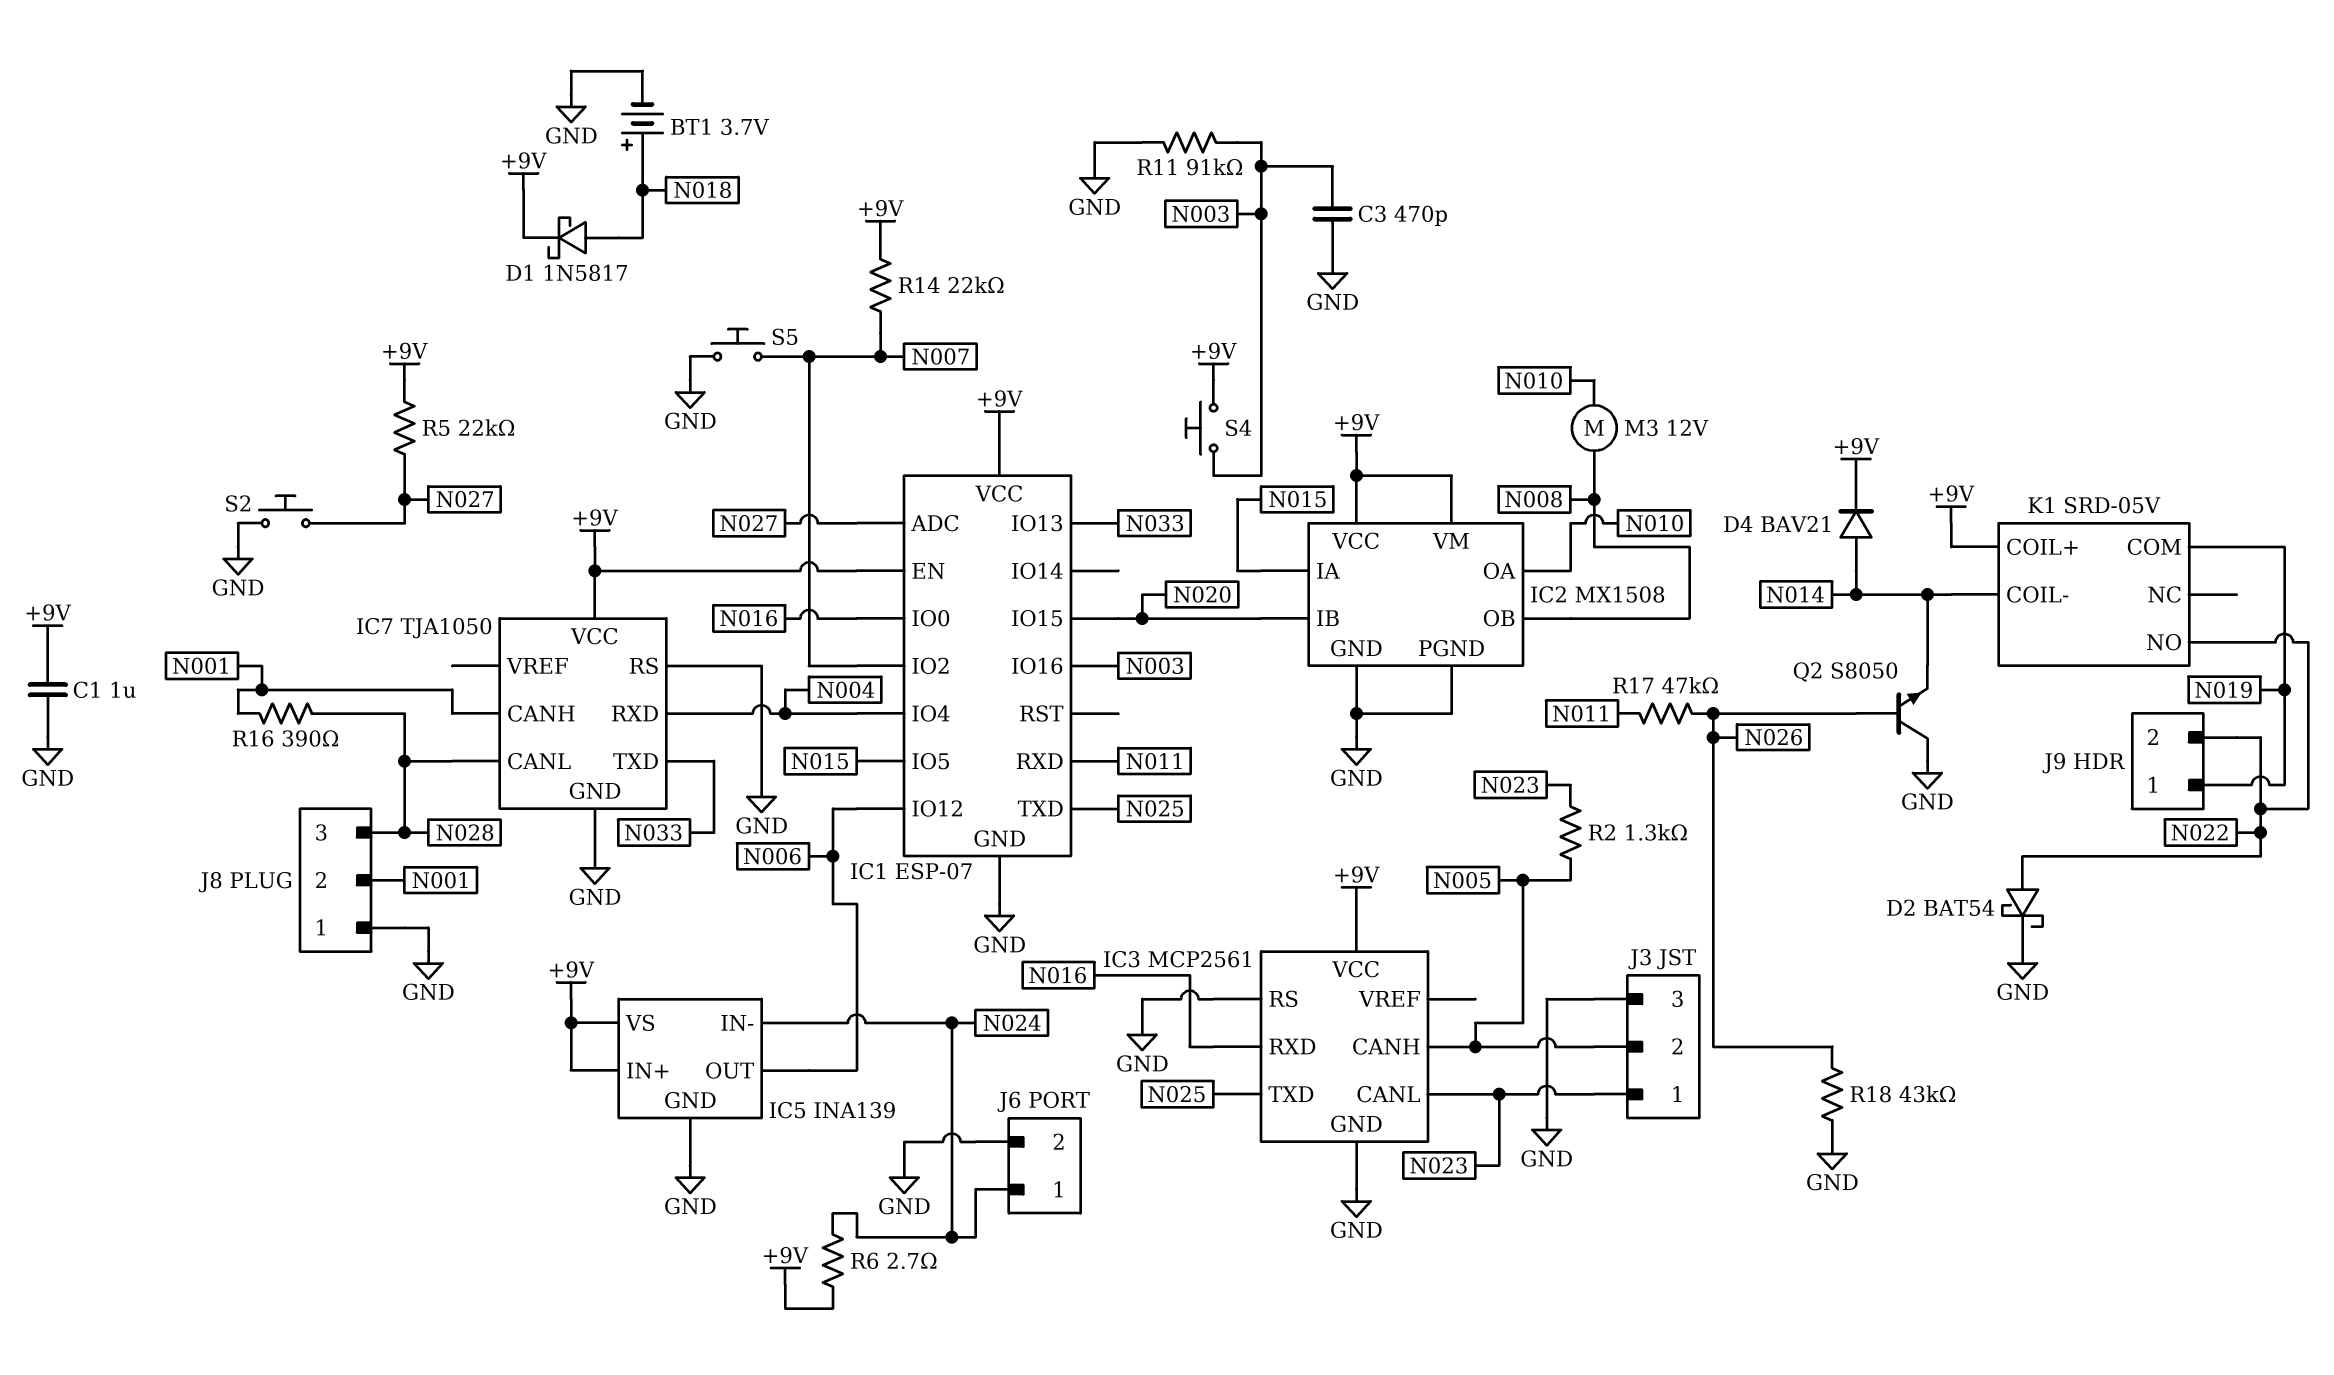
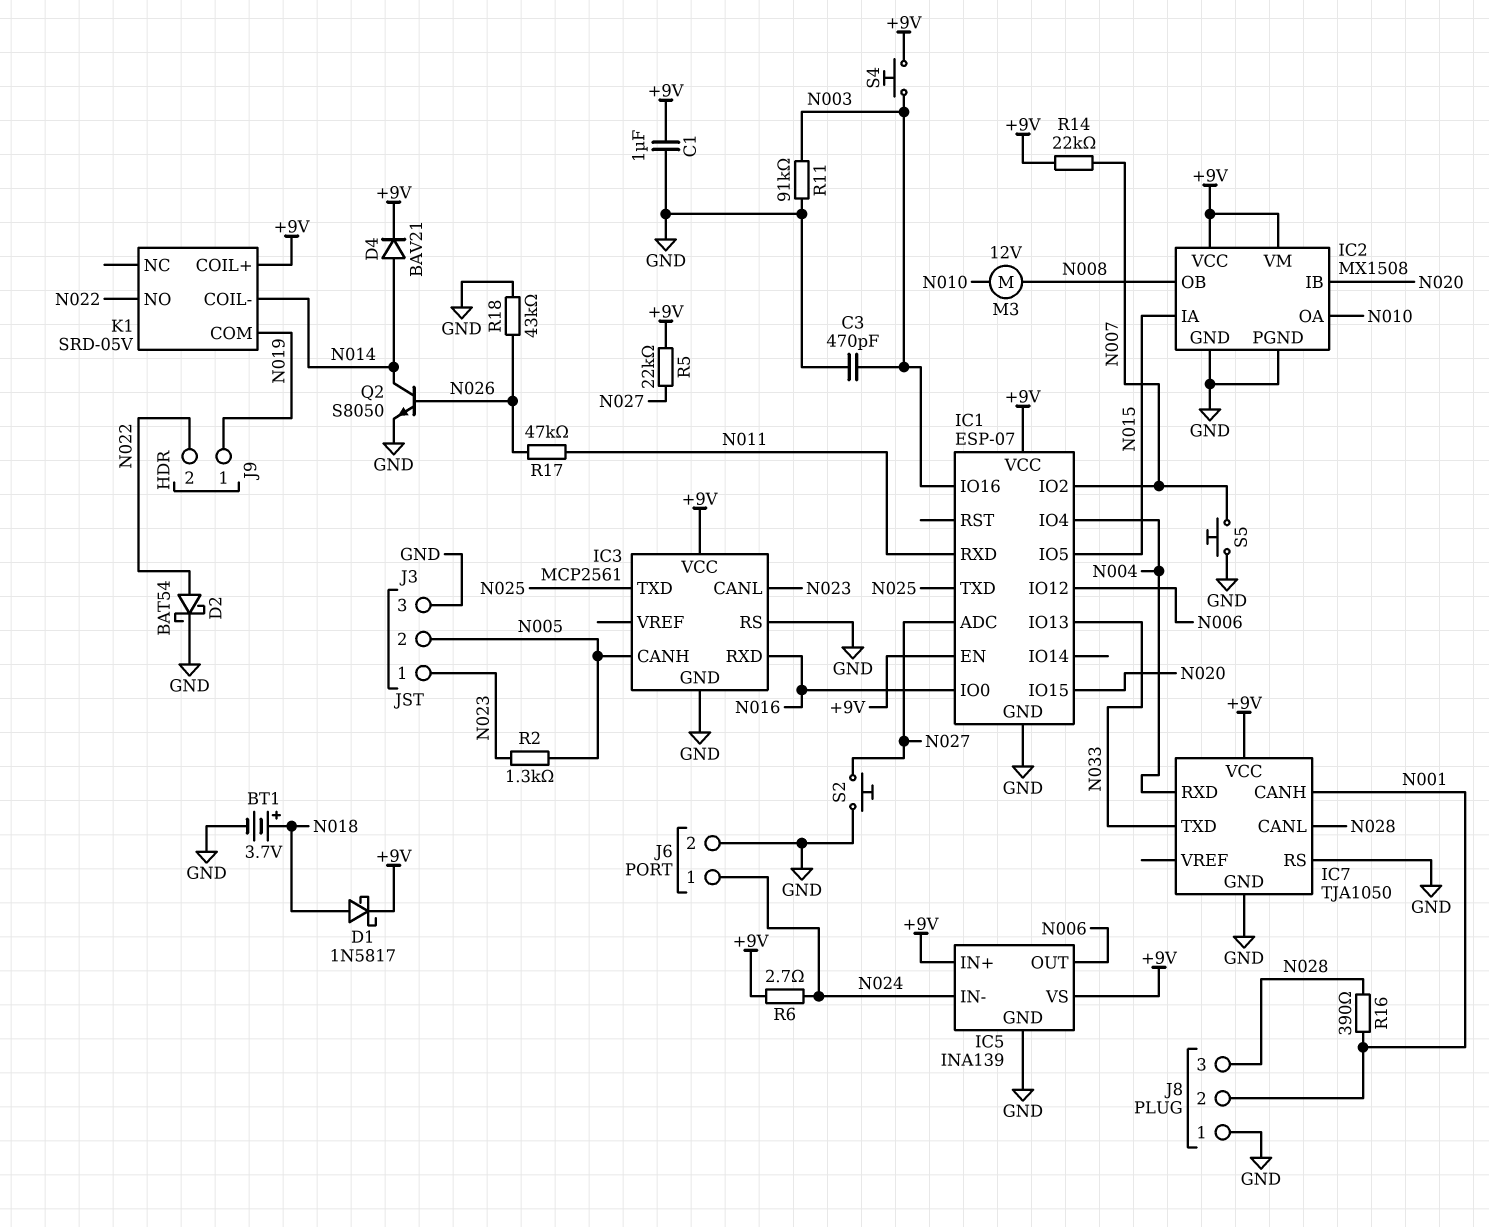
Q2: NPN S8050 (B N026, C GND, E N014) -> NPN S8050 (B N026, C N014, E GND)

